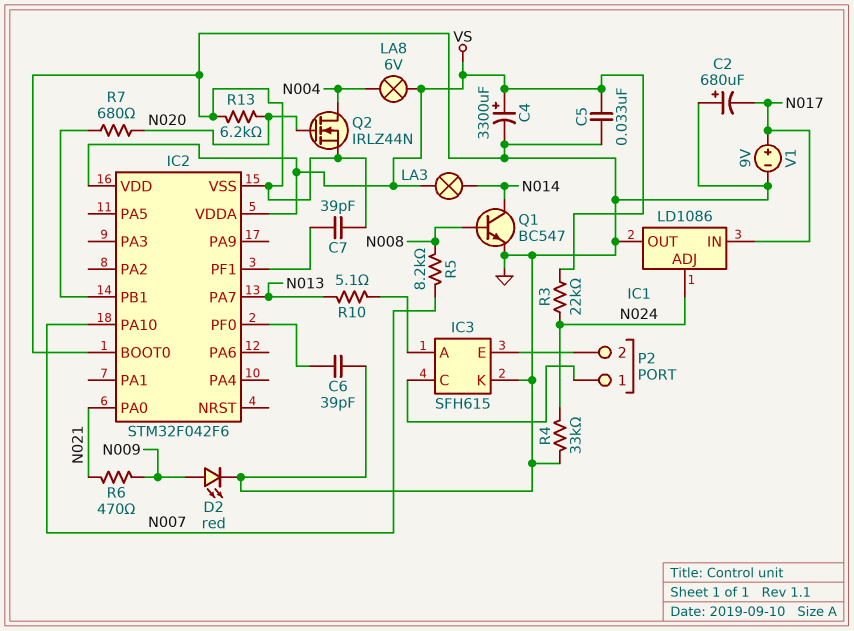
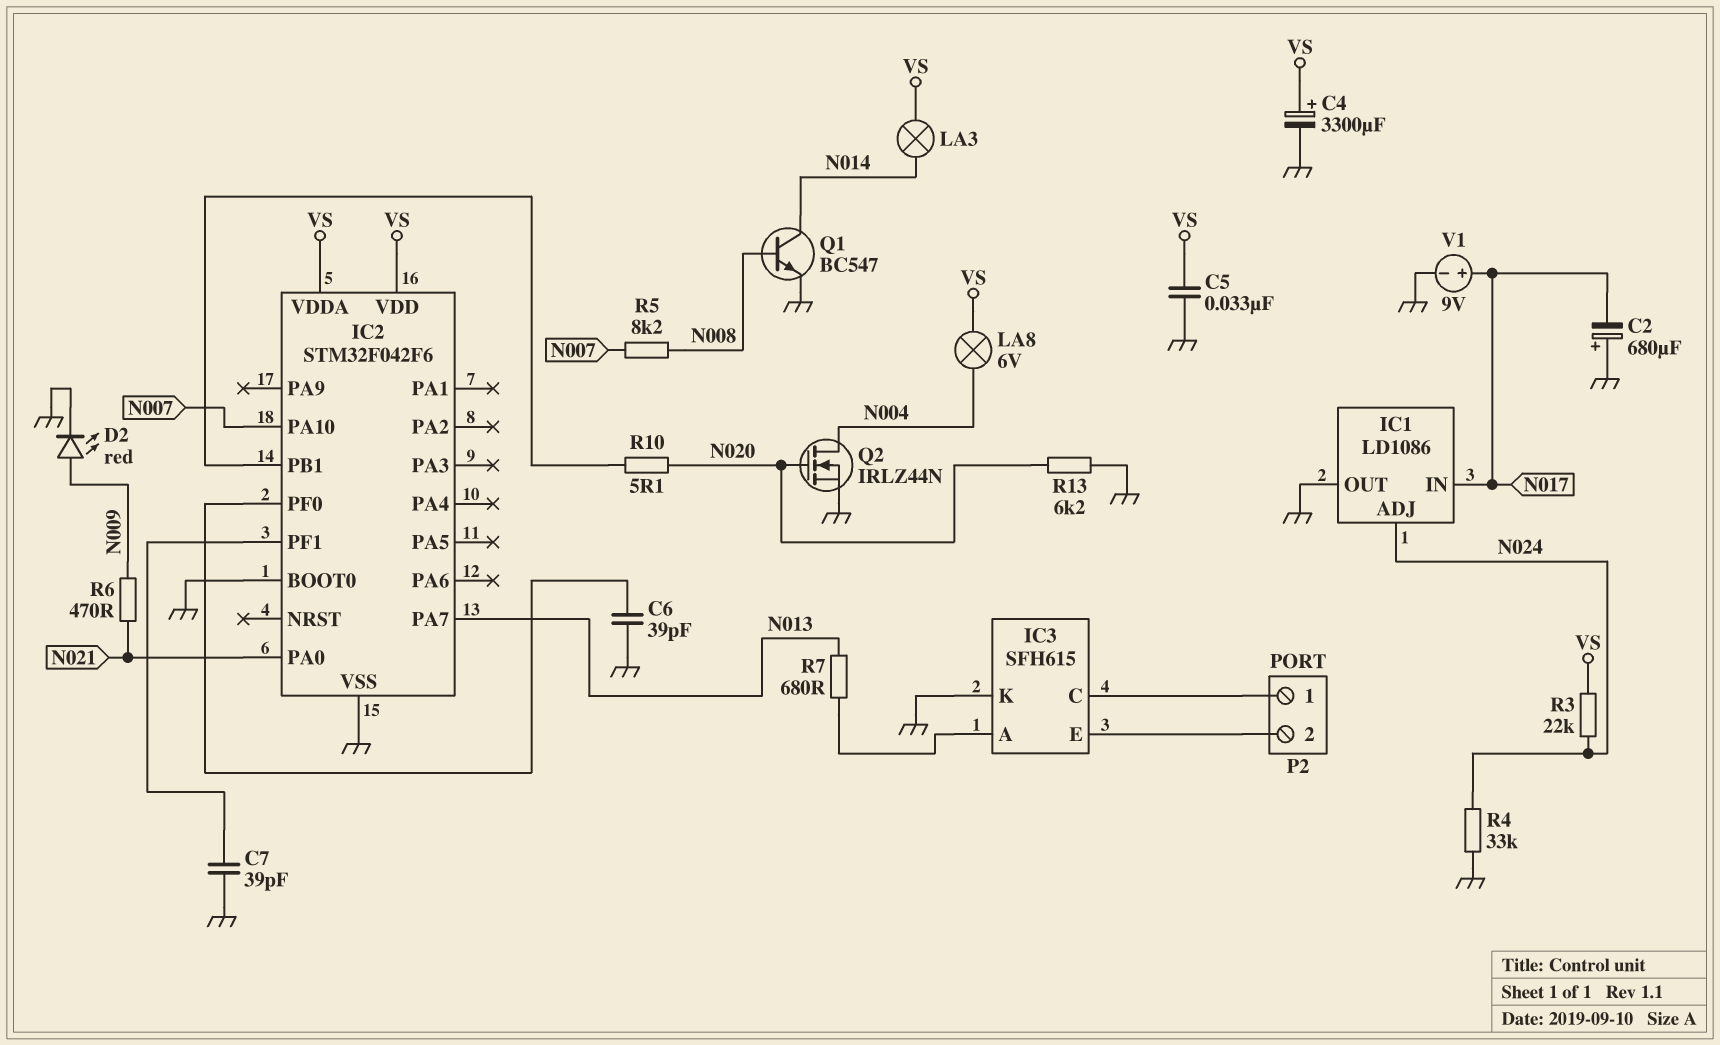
R7: 680 (IC2/PB1, N020) -> 680 (IC3/A, N013)
R10: 5.1 (IC3/A, N013) -> 5.1 (IC2/PB1, N020)

